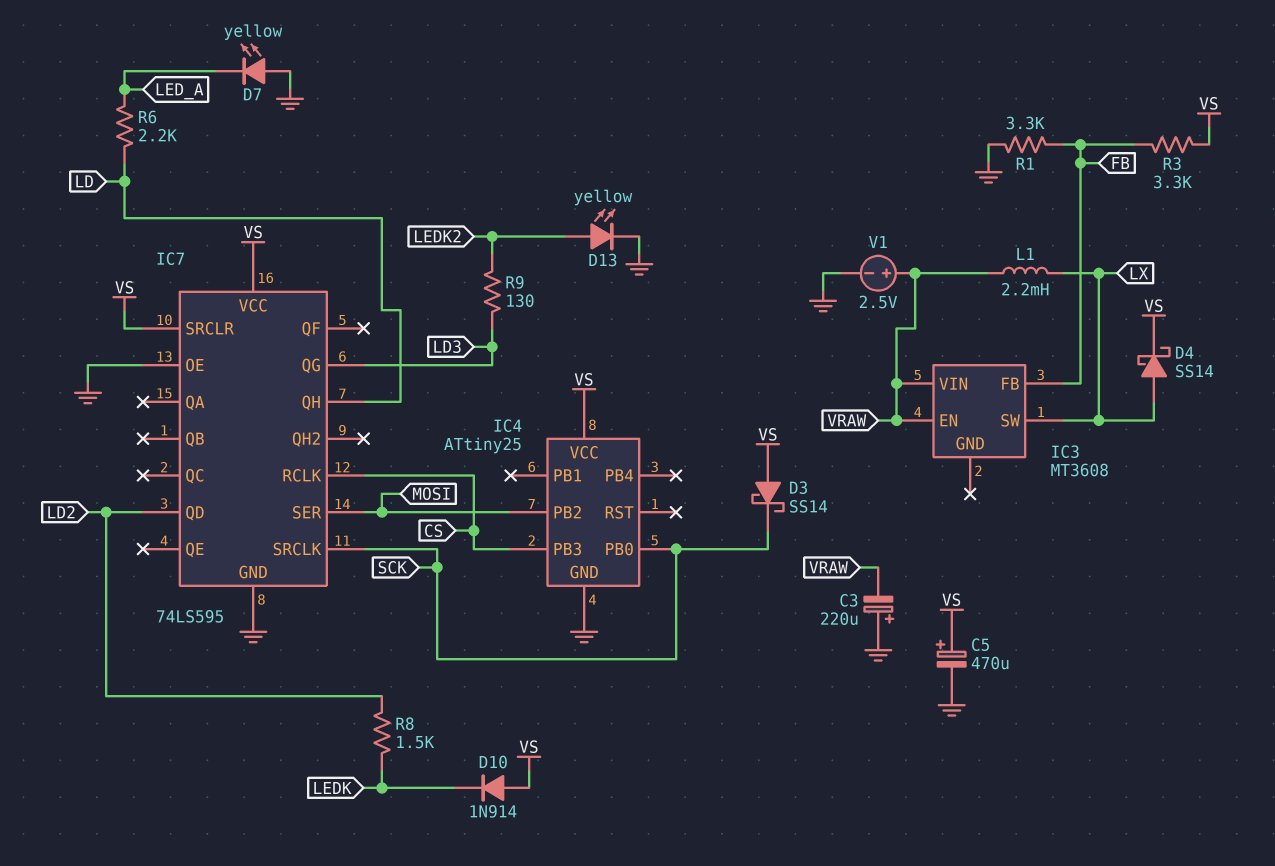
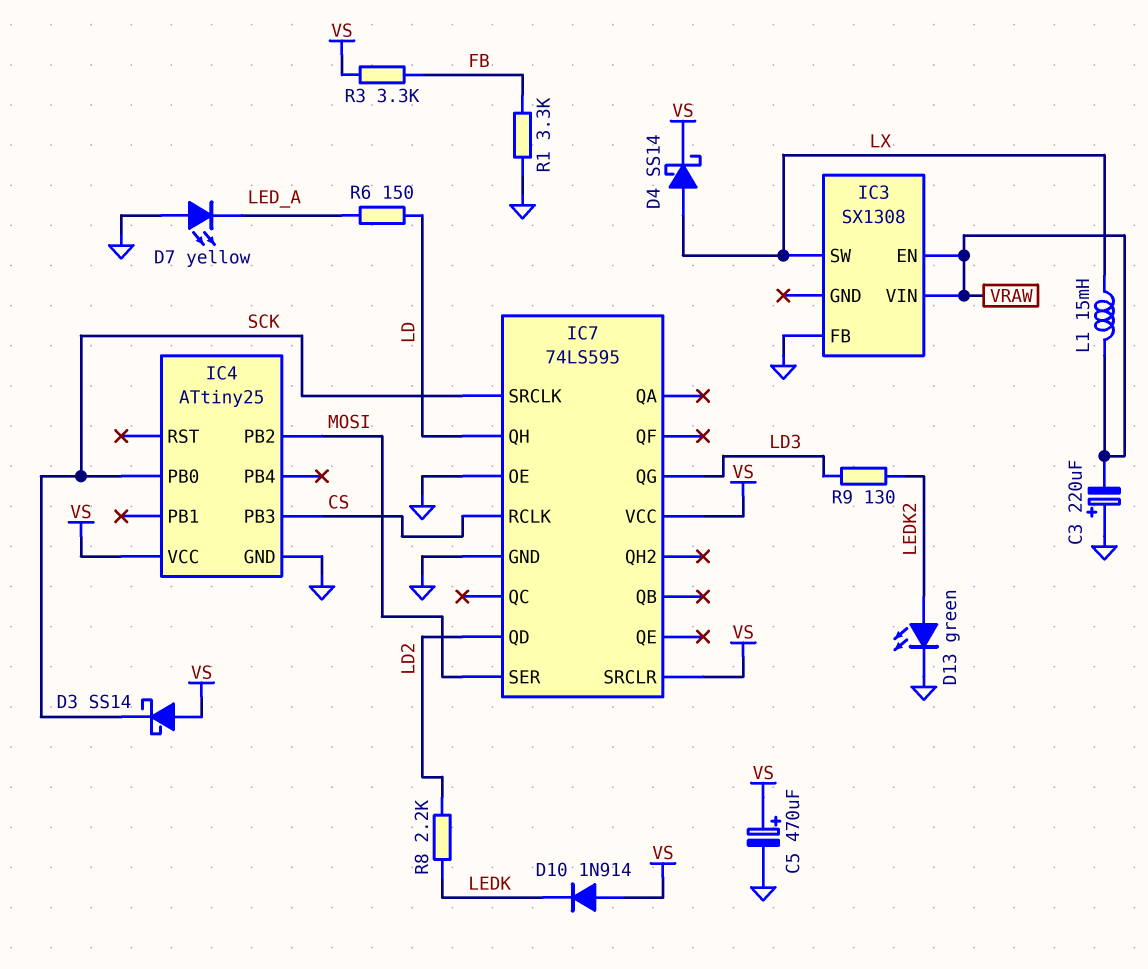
D13: LED yellow (A LEDK2, K GND) -> LED green (A LEDK2, K GND)
IC3: MT3608 -> SX1308
IC3 pin FB: FB -> GND
L1: 2.2mH (LX, VRAW) -> 15mH (LX, VRAW)
R6: 2.2k (LD, LED_A) -> 150 (LD, LED_A)
R8: 1.5k (LD2, LEDK) -> 2.2k (LD2, LEDK)
V1: 2.5V (plus VRAW, minus GND) -> none

